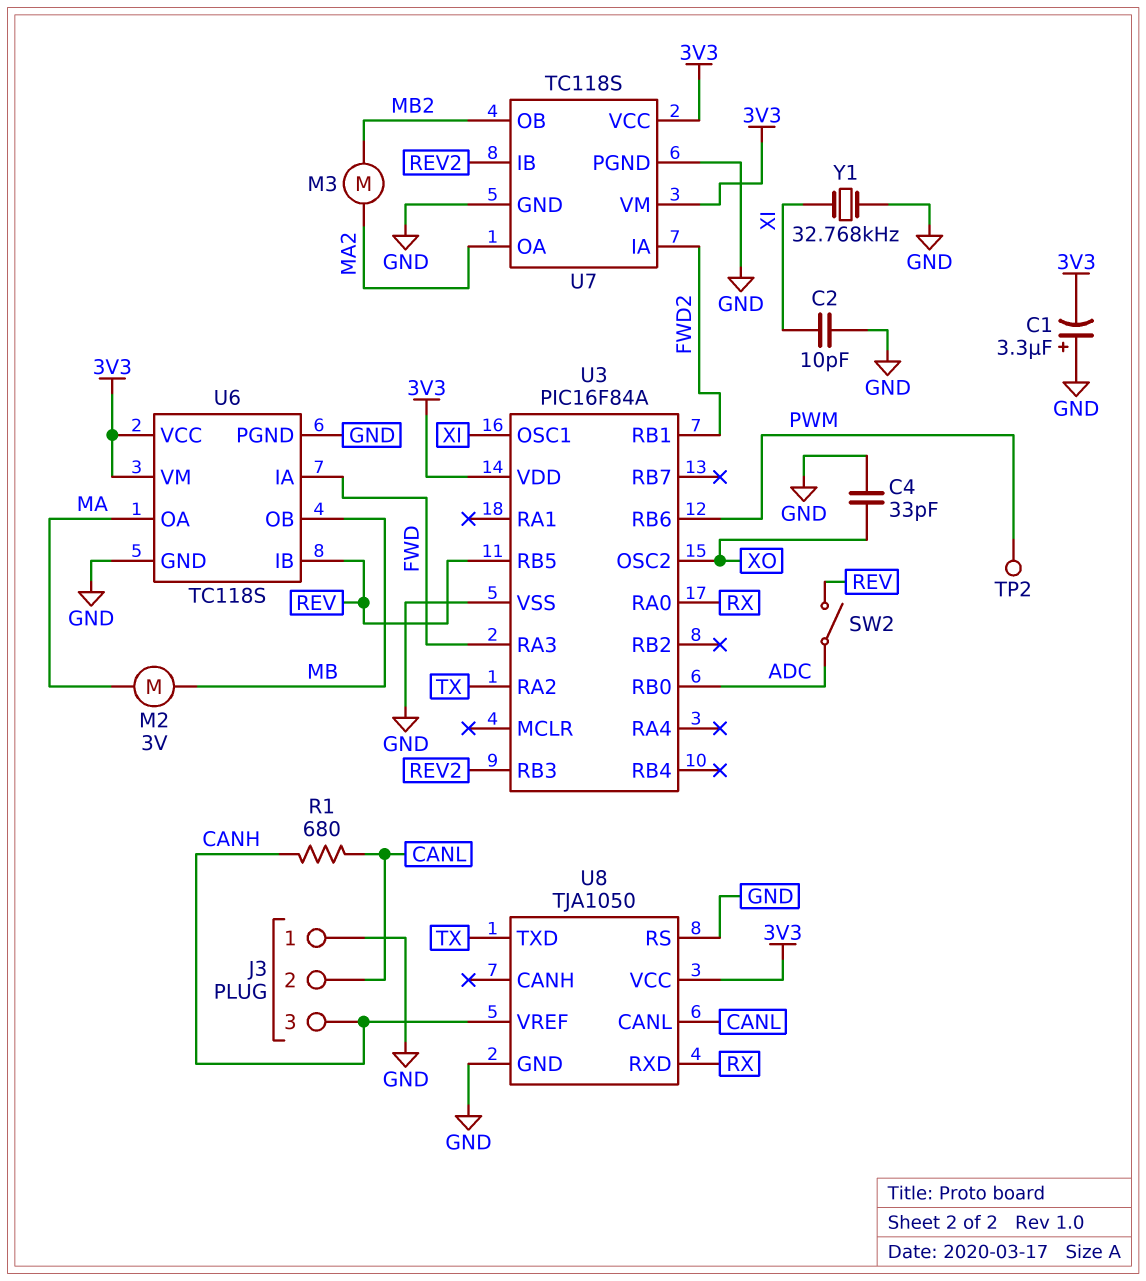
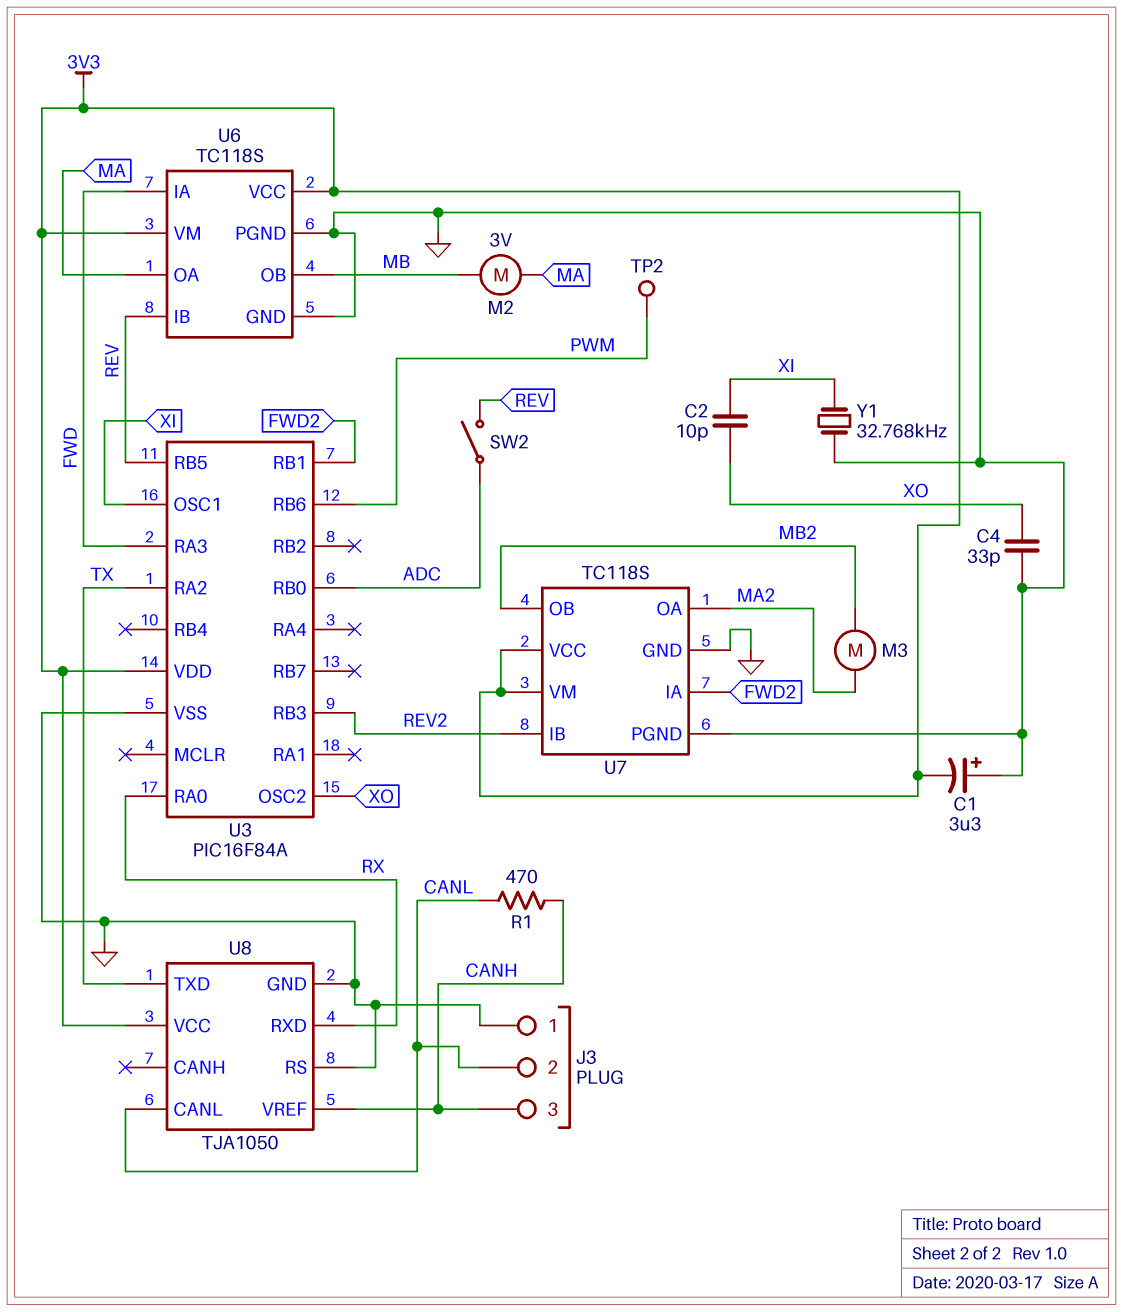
C2: 10pF (GND, XI) -> 10pF (XI, XO)
R1: 680 (CANH, CANL) -> 470 (CANH, CANL)

